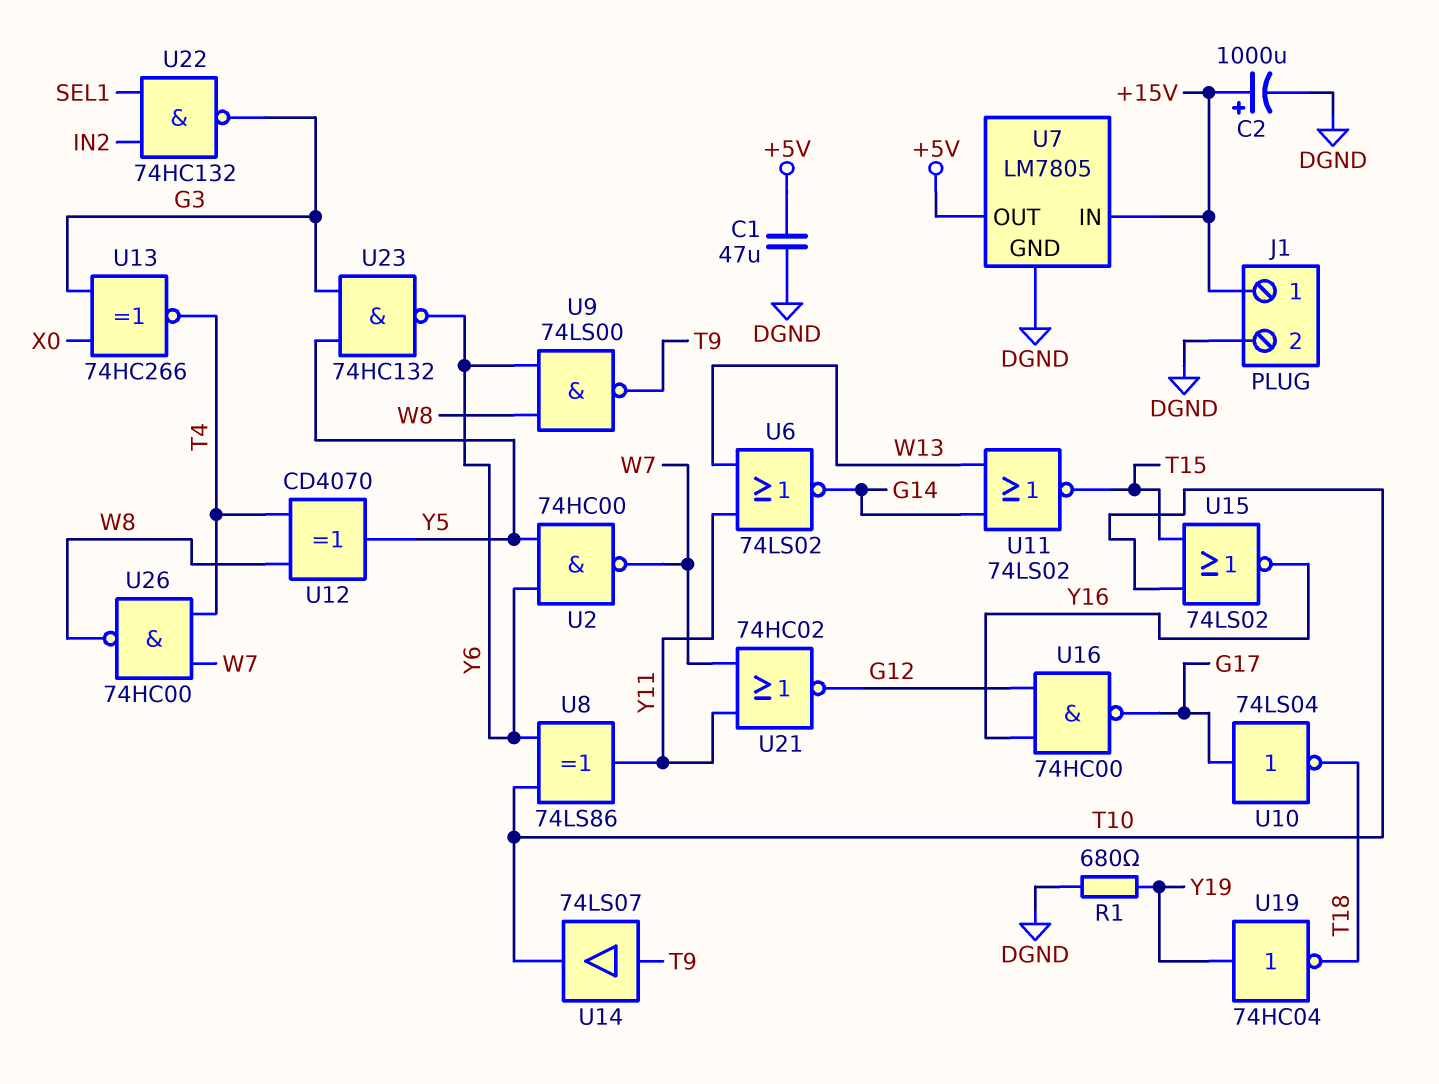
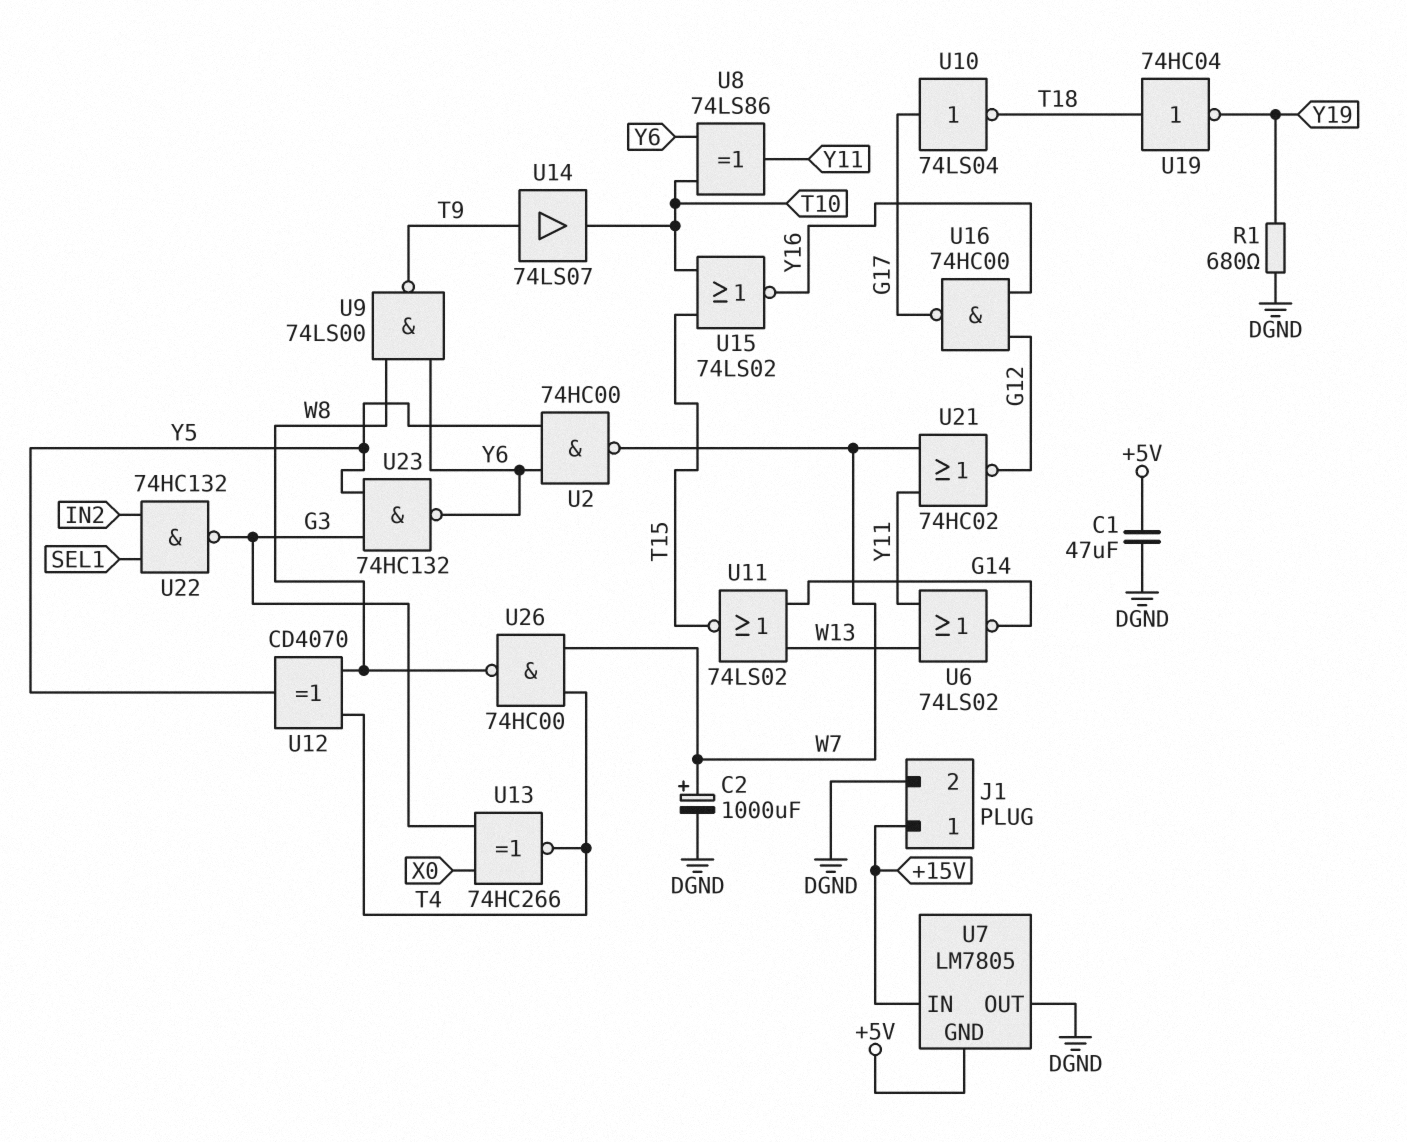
C2: 1000uF (plus +15V, minus DGND) -> 1000uF (plus W7, minus DGND)
U7 pin GND: DGND -> +5V
U7 pin OUT: +5V -> DGND
U19: NOT 74HC04 (in Y19, out T18) -> NOT 74HC04 (in T18, out Y19)

